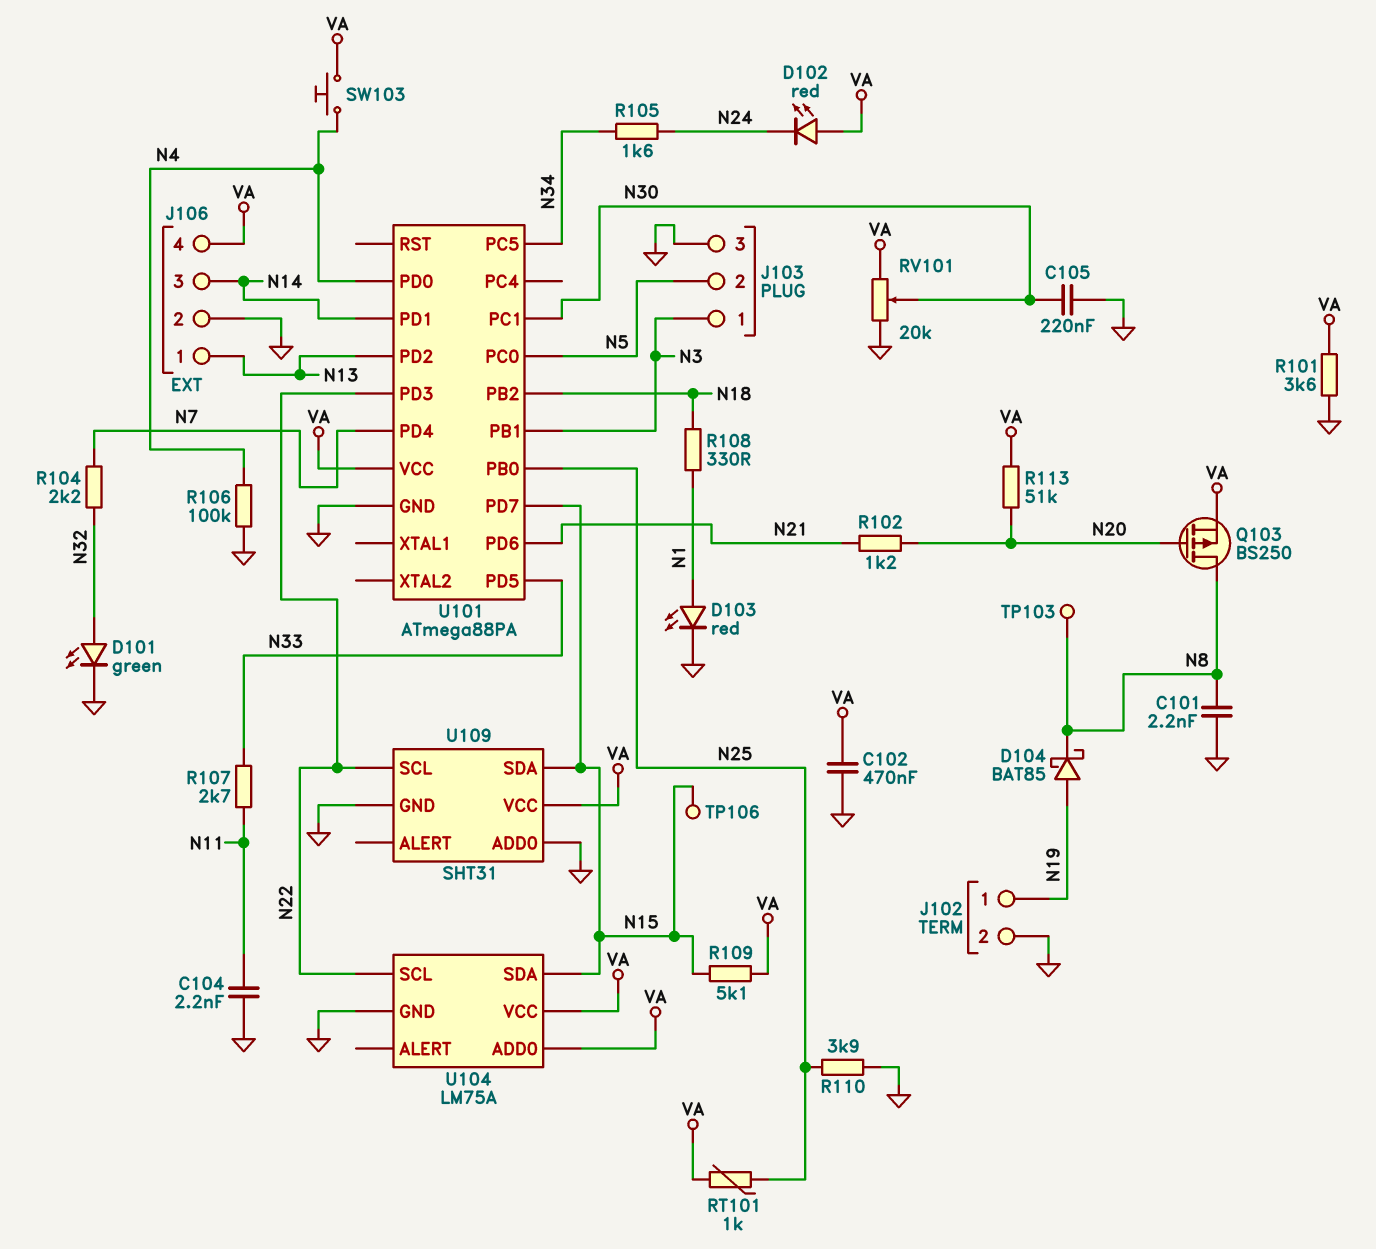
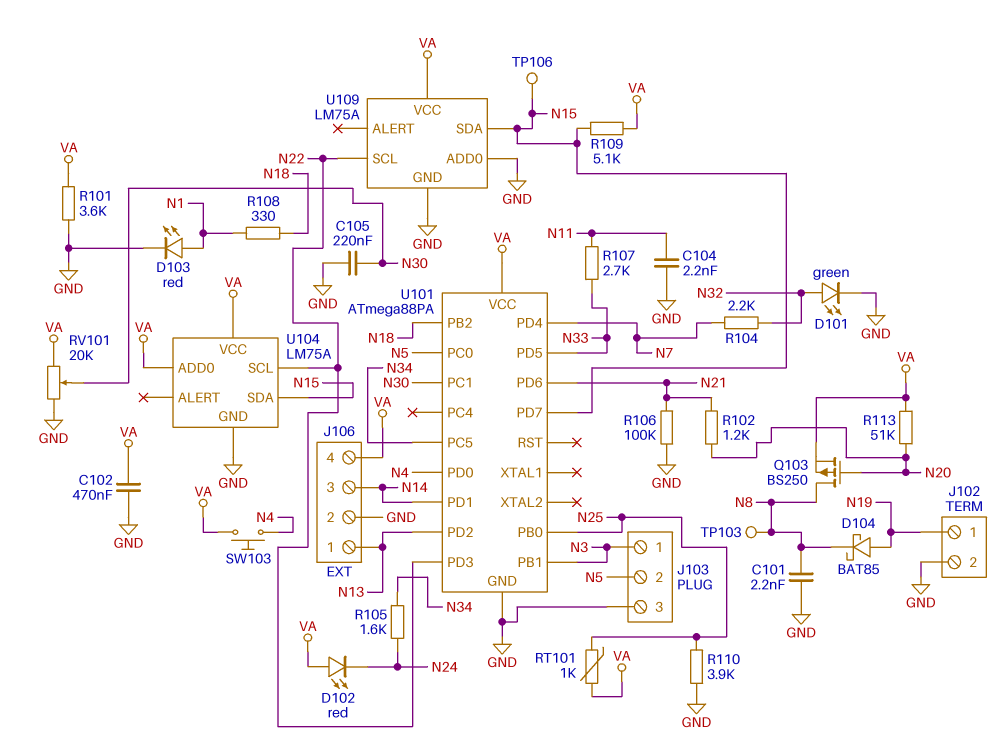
R106: 100k (GND, N4) -> 100k (GND, N21)
U109: SHT31 -> LM75A

